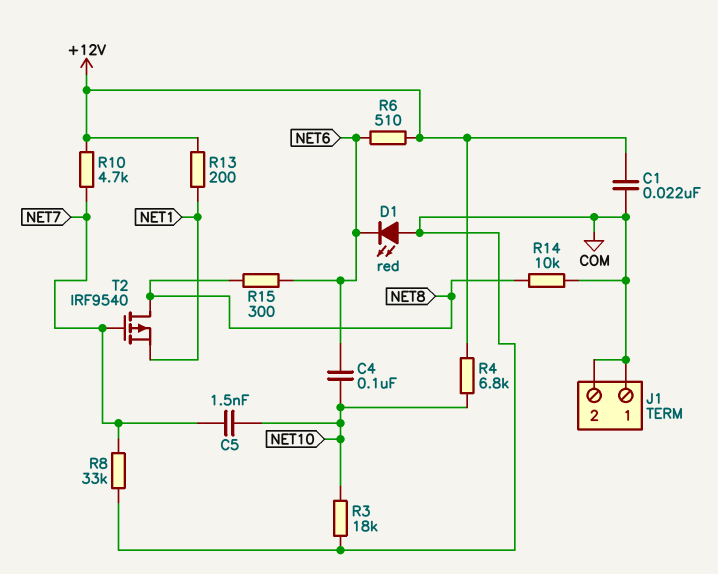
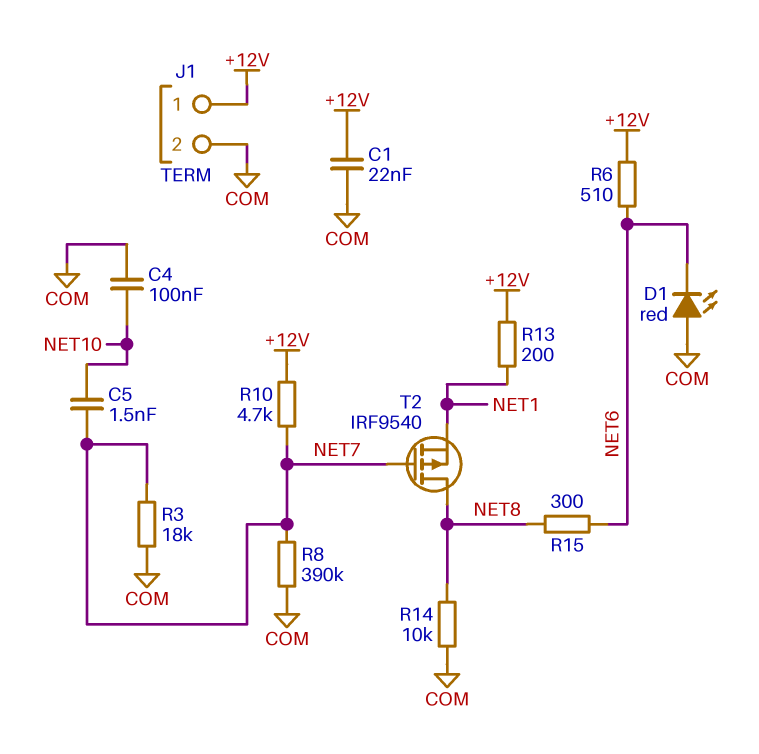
C4: 100nF (NET6, NET10) -> 100nF (COM, NET10)
J1 pin 1: COM -> +12V
R3: 18k (COM, NET10) -> 18k (COM, NET7)
R4: 6.8k (+12V, NET10) -> none
R8: 33k (COM, NET7) -> 390k (COM, NET7)

